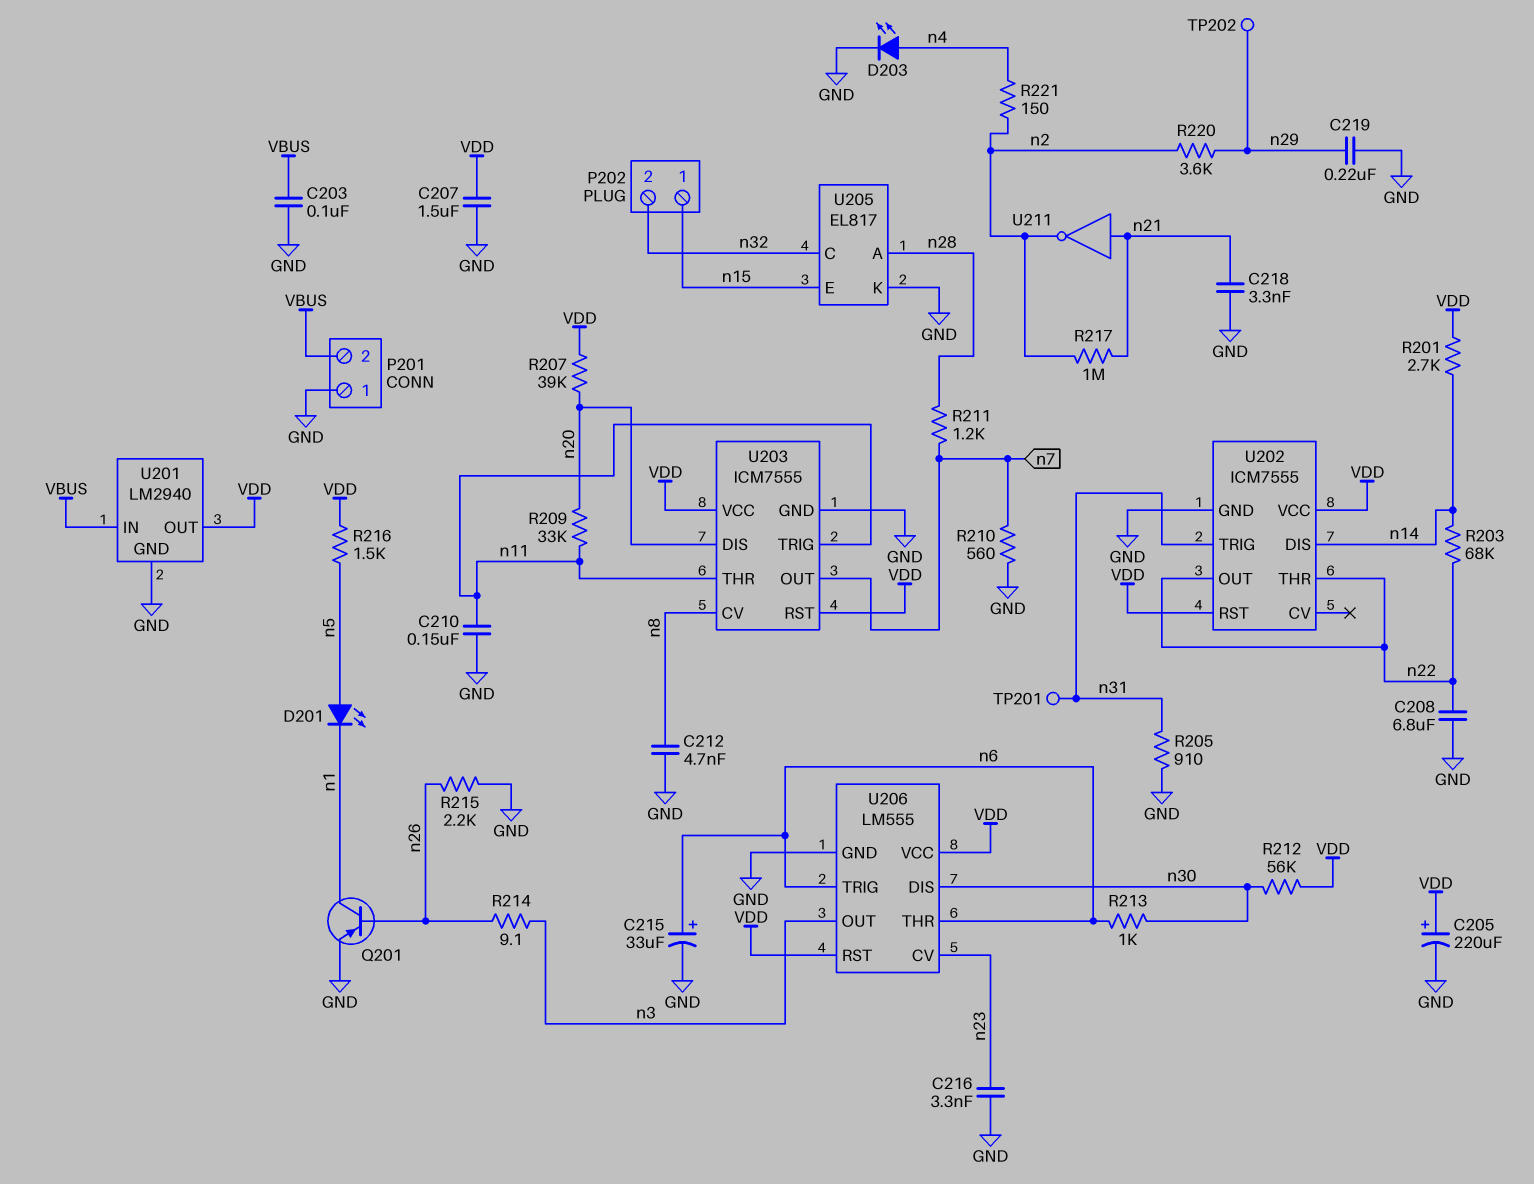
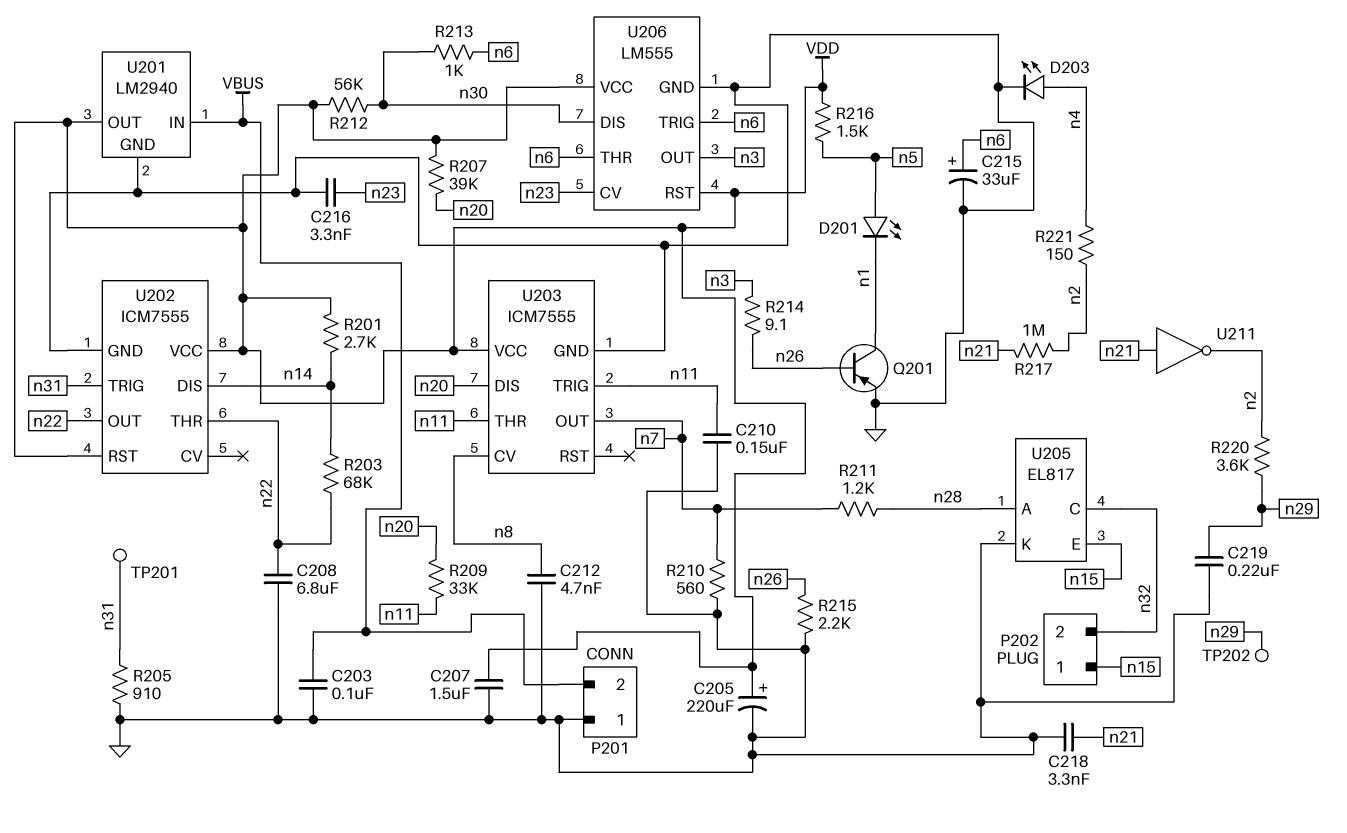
U203 pin RST: VDD -> none

